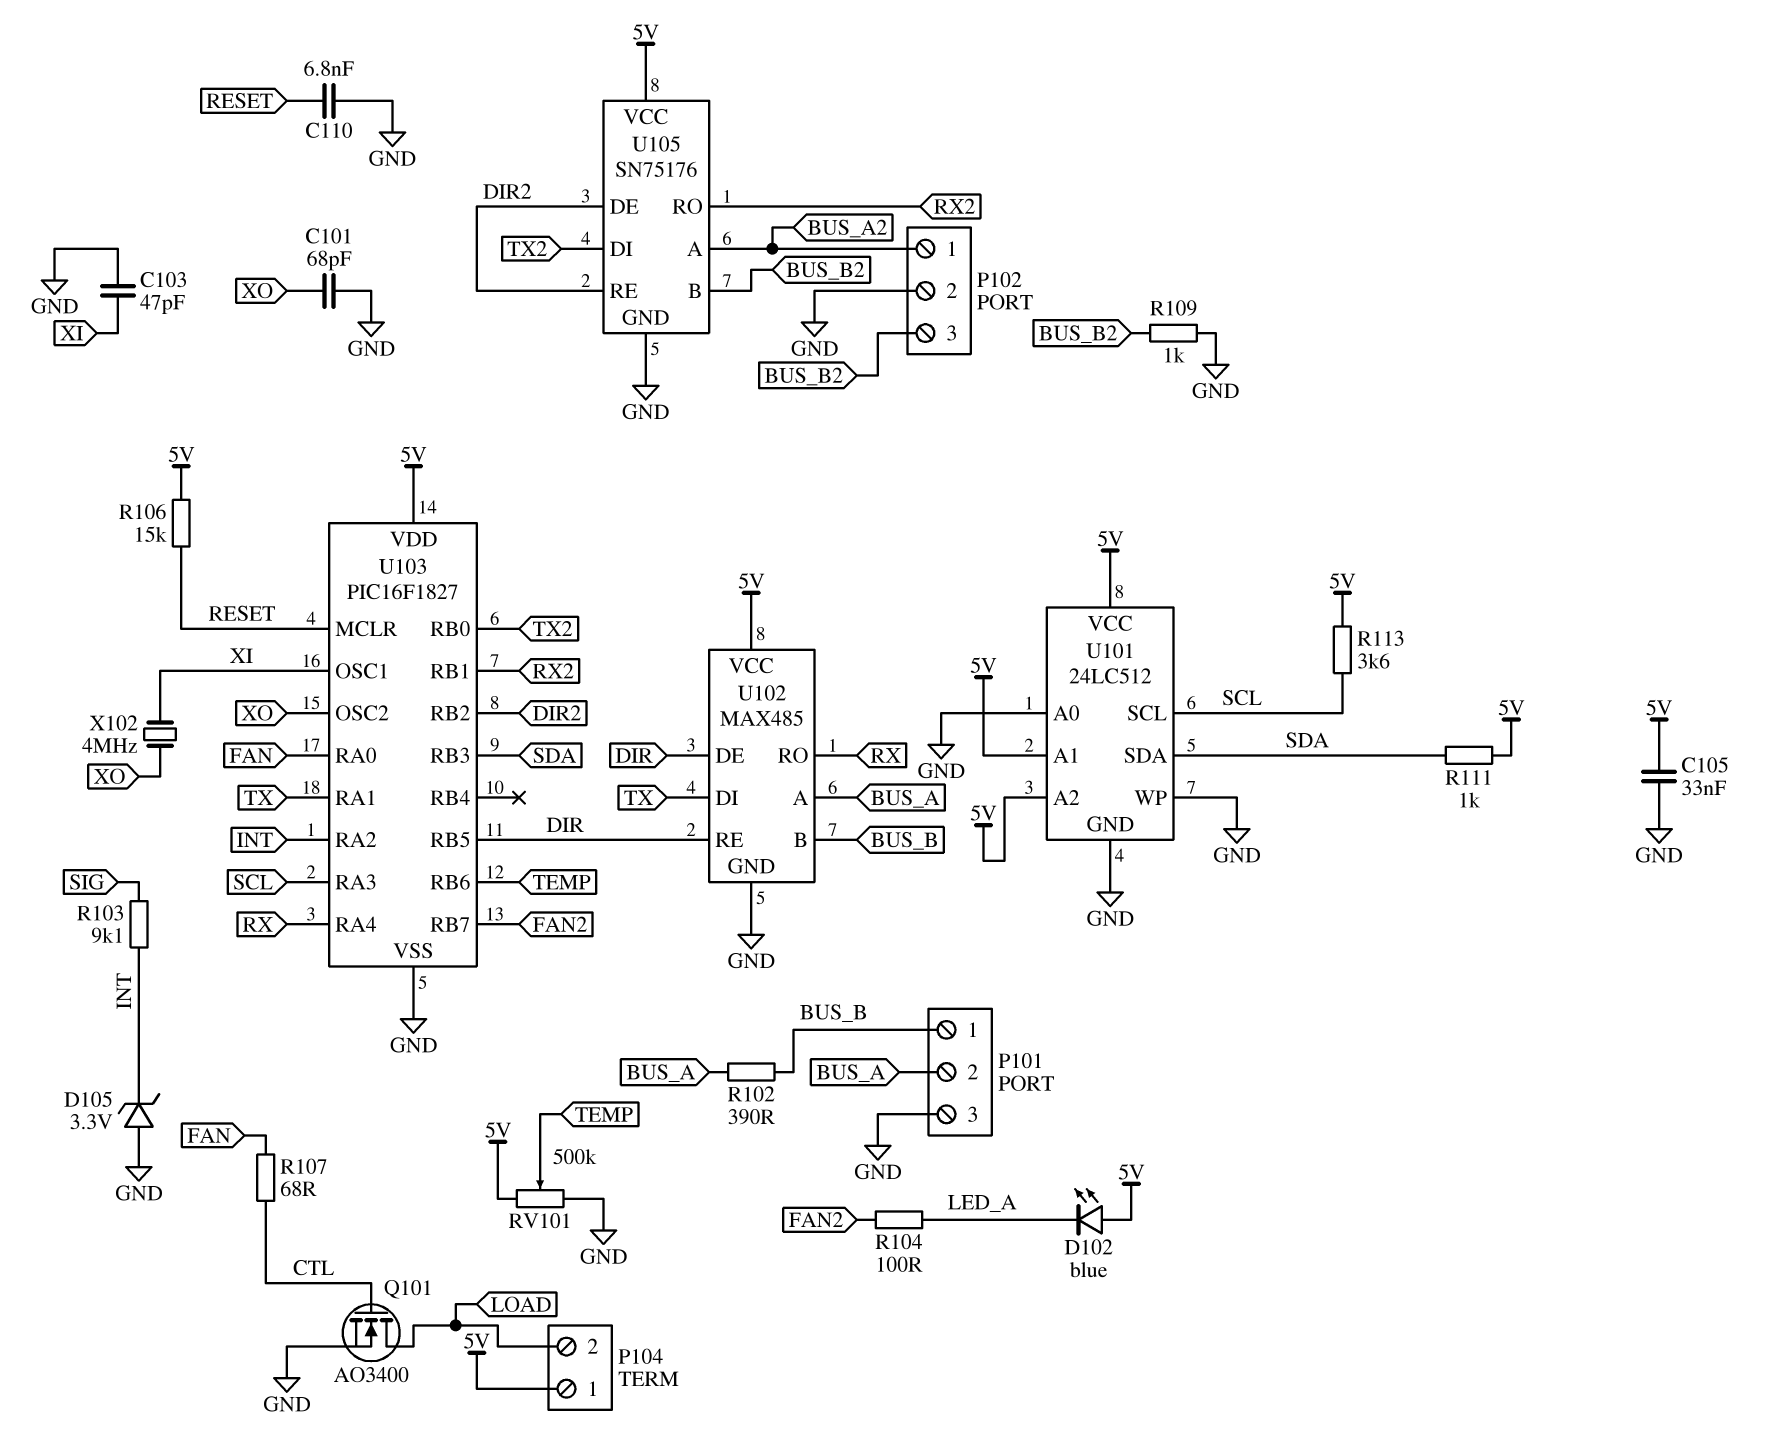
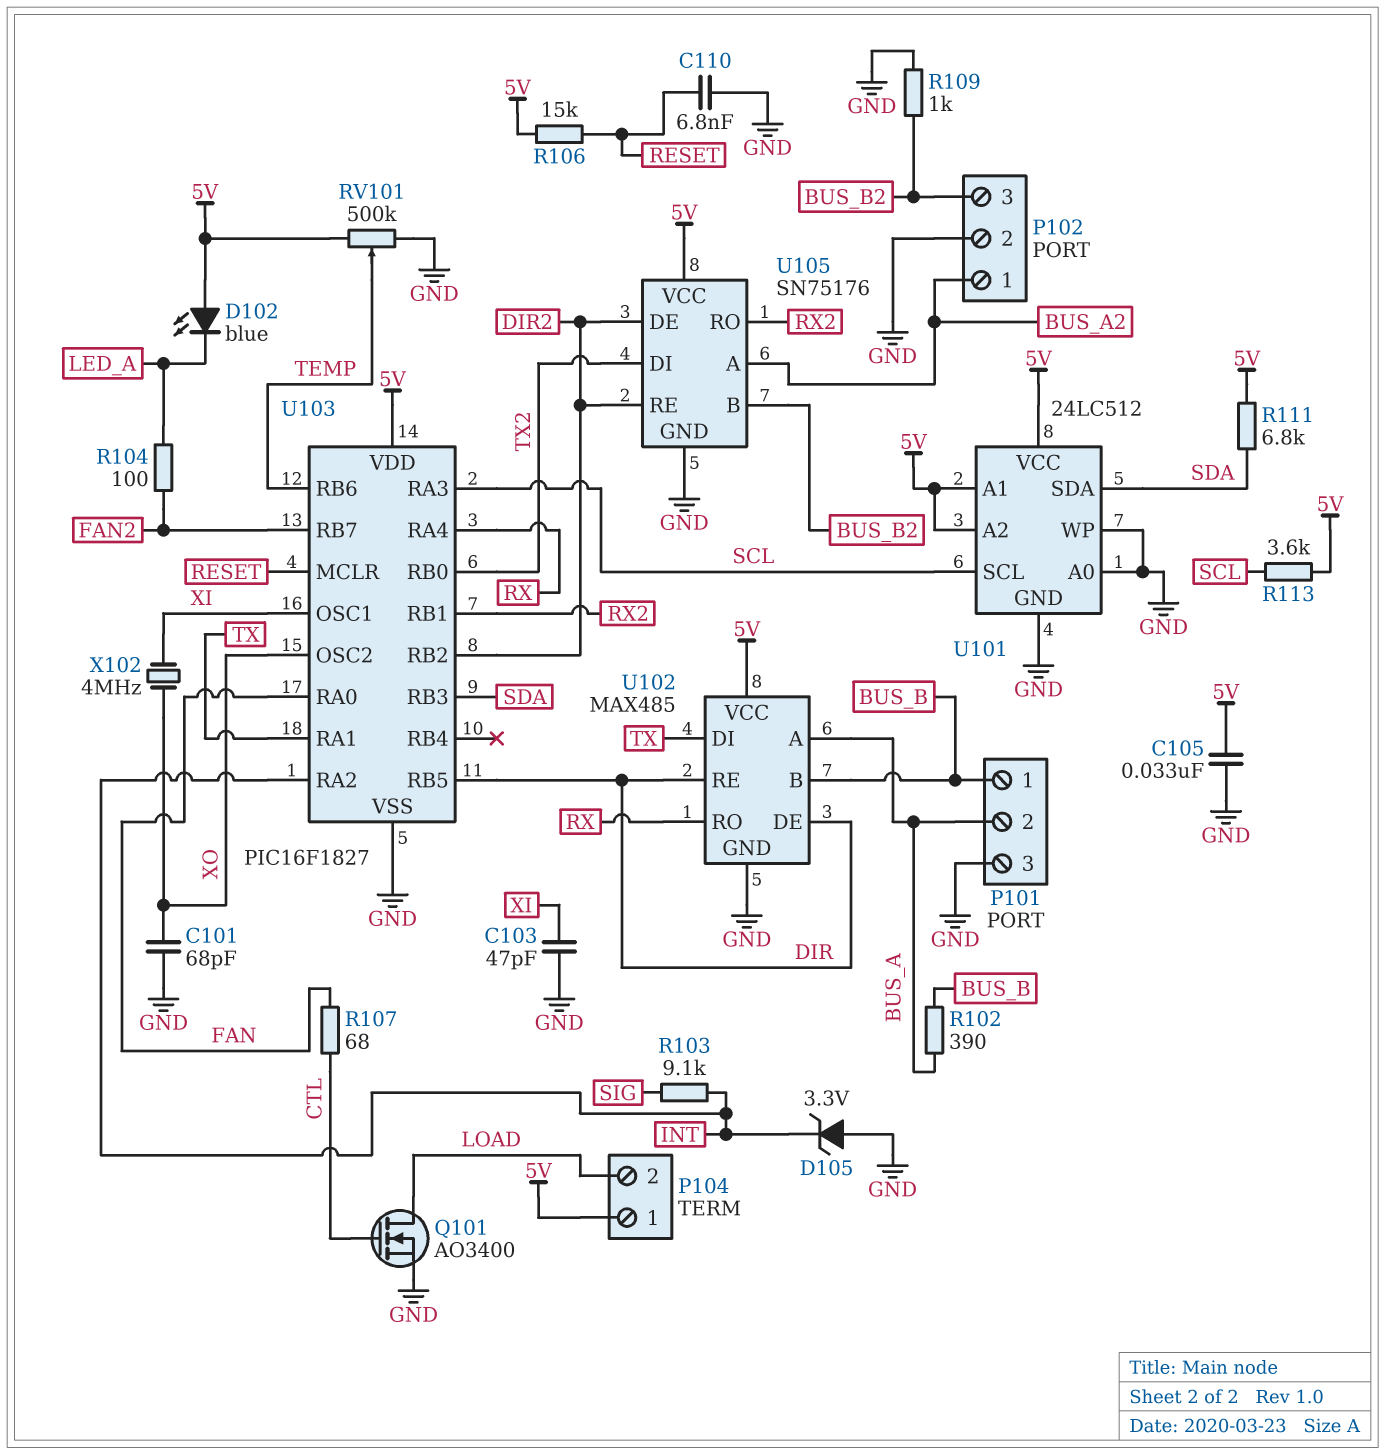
R111: 1k (5V, SDA) -> 6.8k (5V, SDA)

